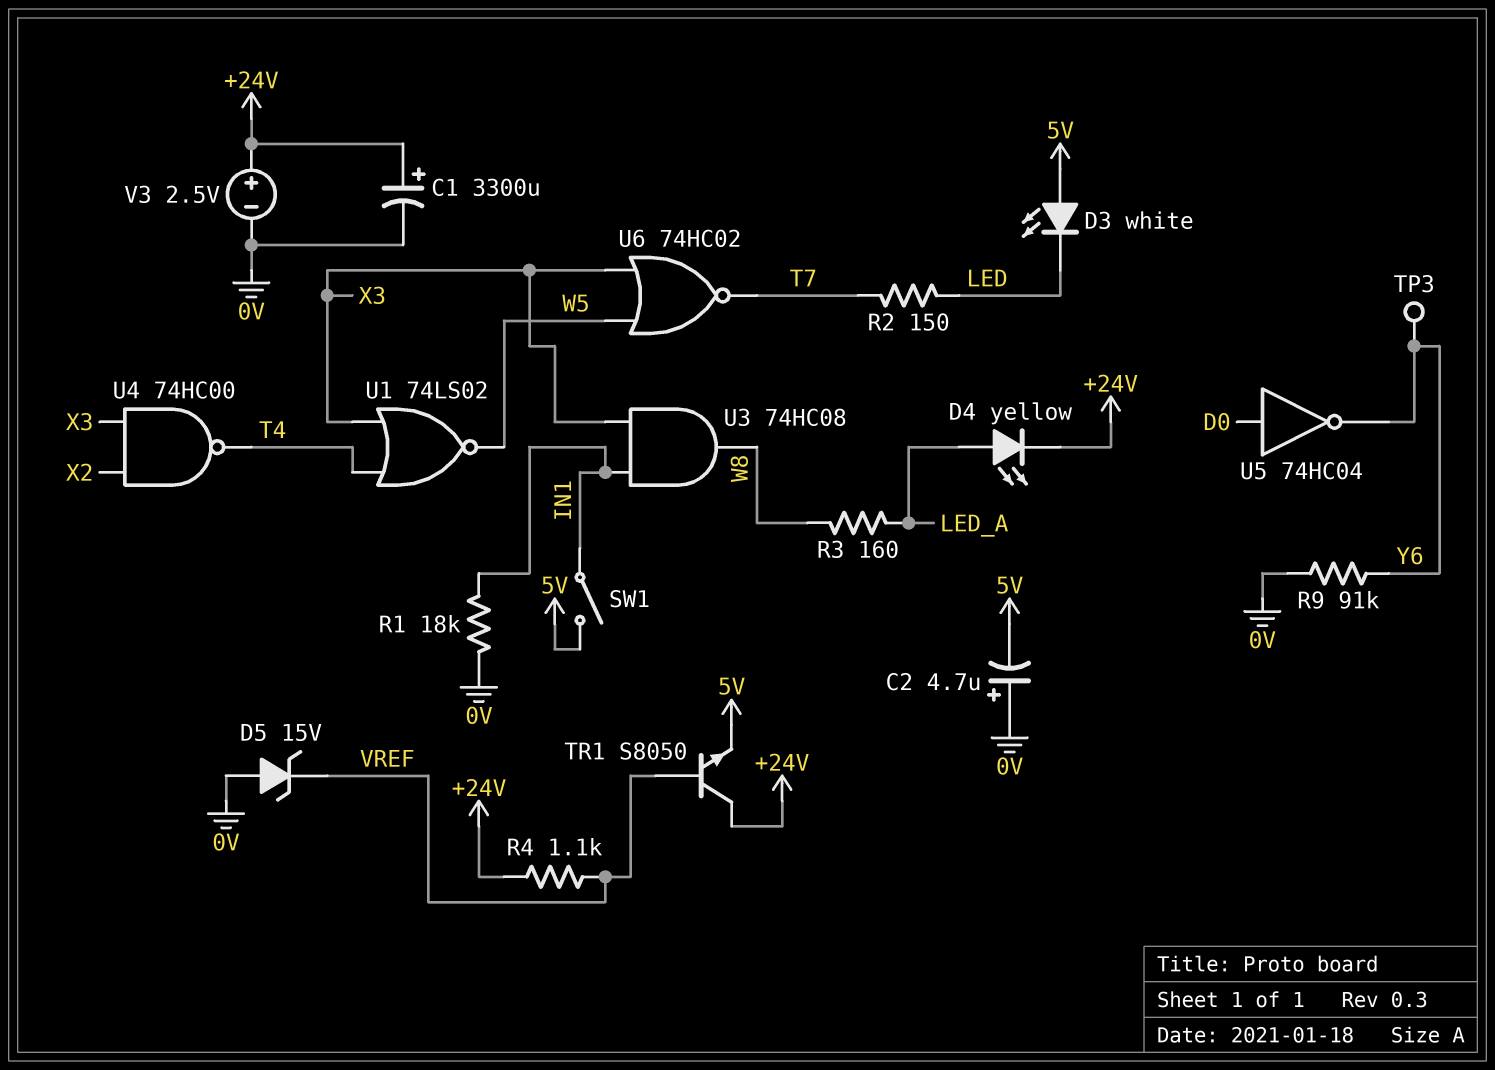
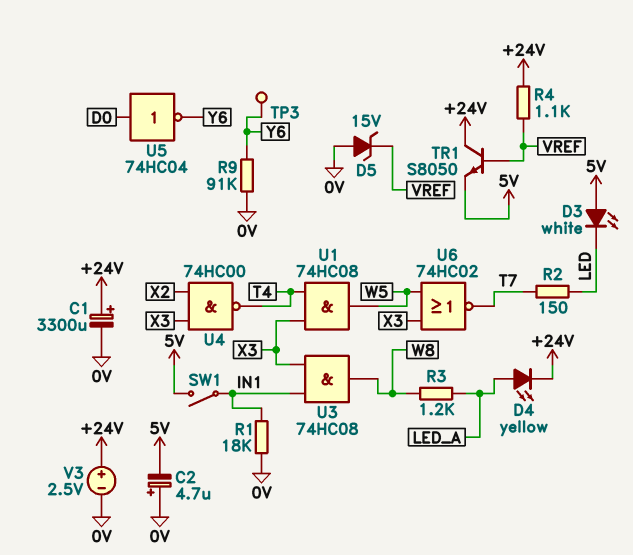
R3: 160 (LED_A, W8) -> 1.2k (LED_A, W8)
U1: NOR 74LS02 (in T4, in X3, out W5) -> AND 74HC08 (in T4, in X3, out W5)

